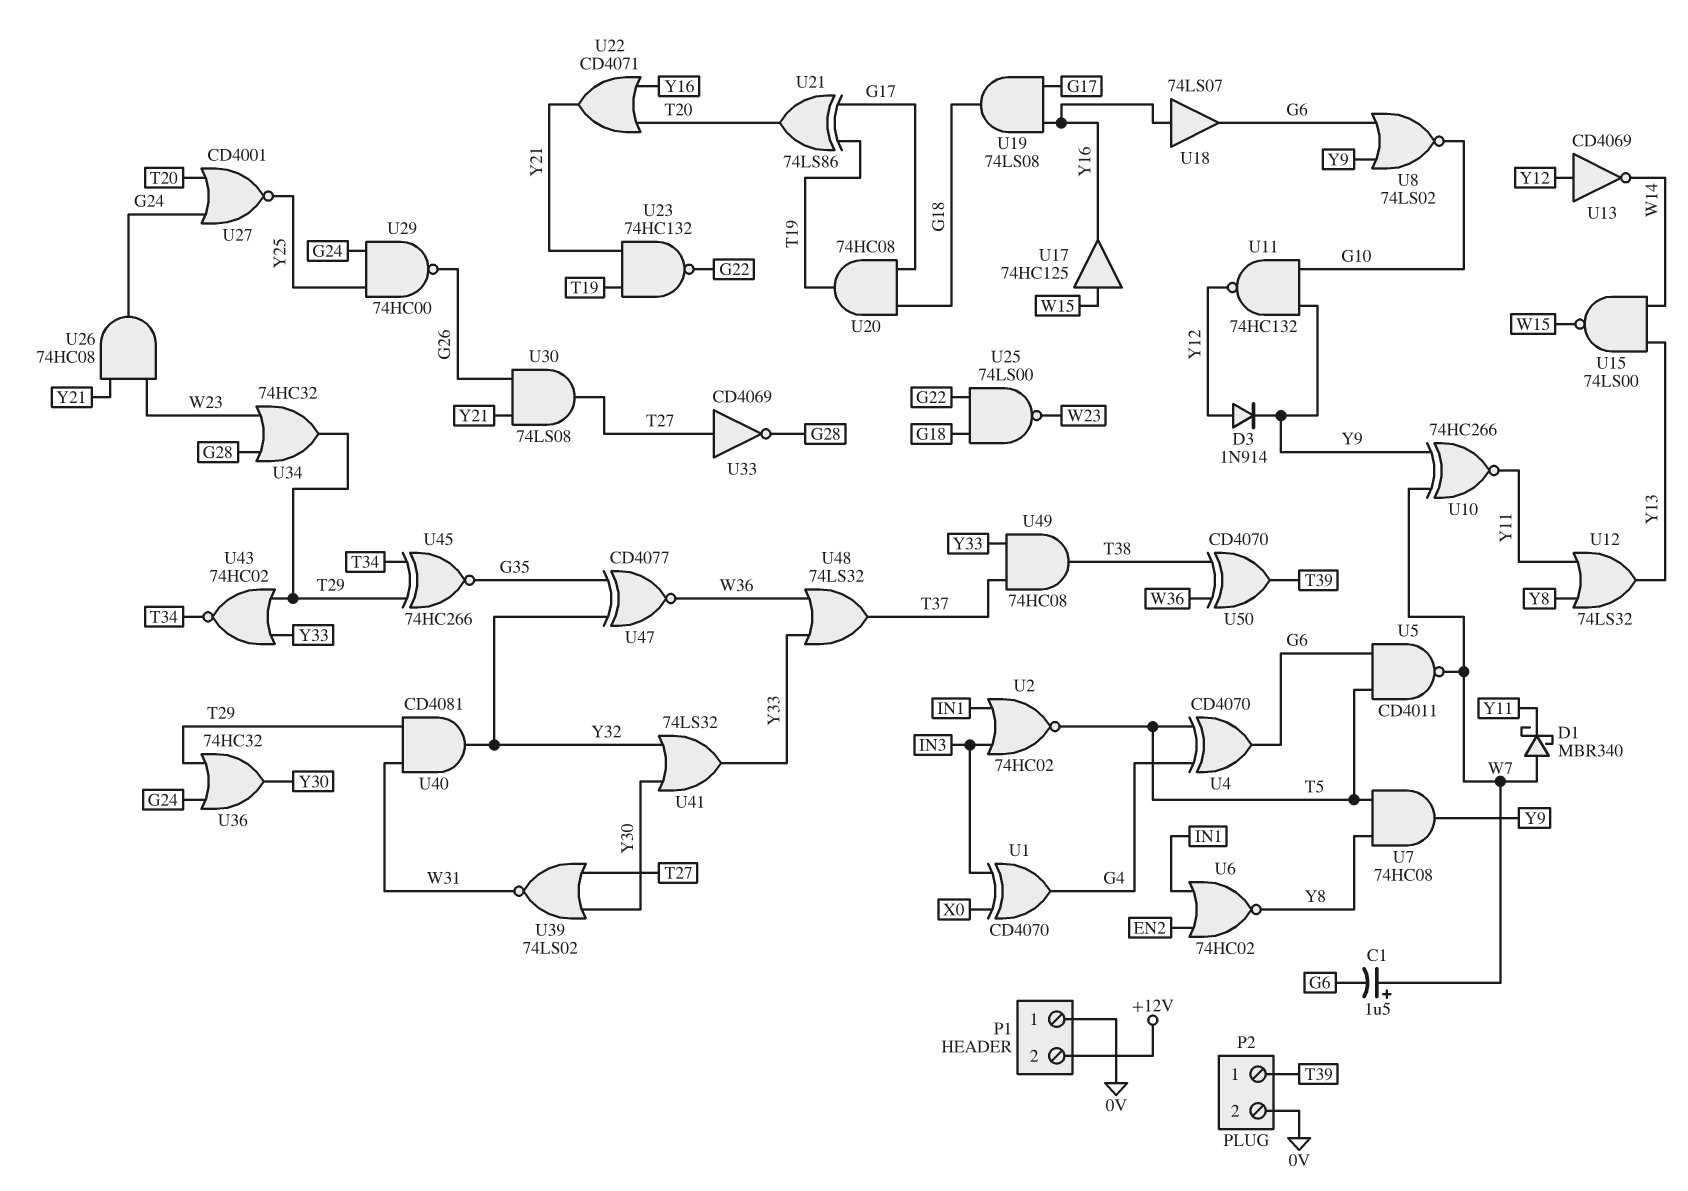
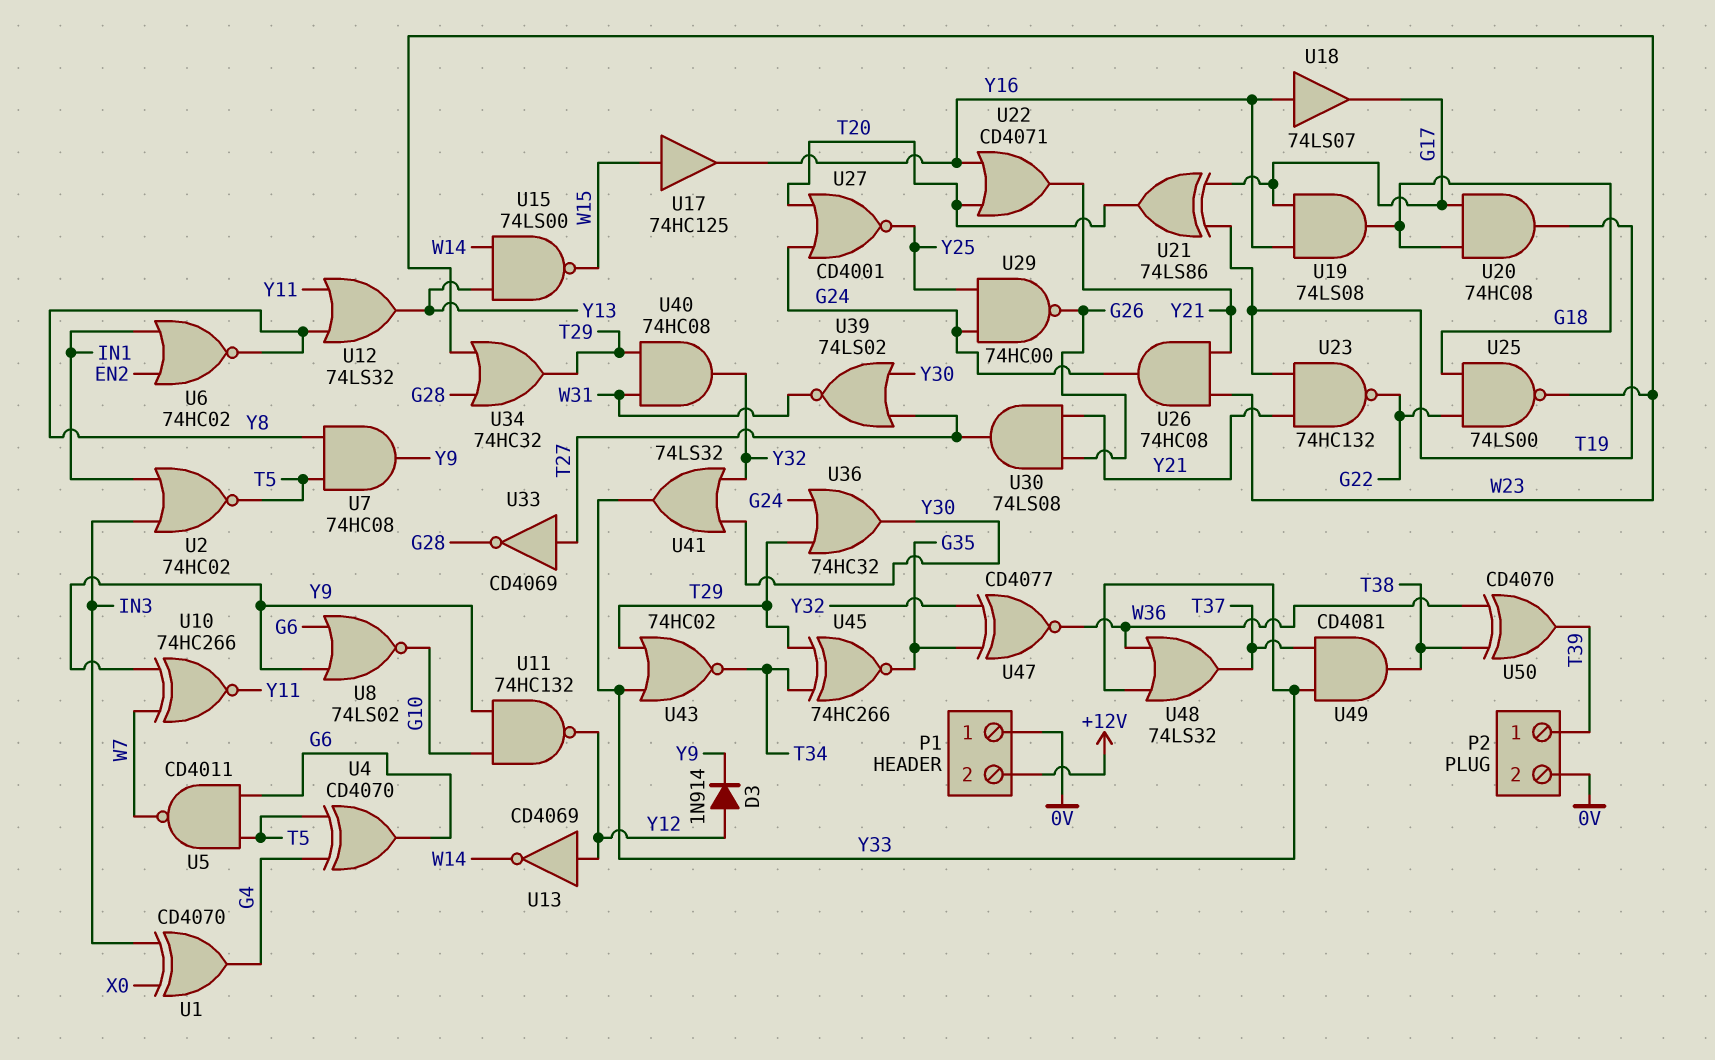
C1: 1.5uF (plus W7, minus G6) -> none
D1: schottky MBR340 (A W7, K Y11) -> none
U18: buffer 74LS07 (in Y16, out G6) -> buffer 74LS07 (in Y16, out G17)
U40: AND CD4081 (in T29, in W31, out Y32) -> AND 74HC08 (in T29, in W31, out Y32)
U49: AND 74HC08 (in T37, in Y33, out T38) -> AND CD4081 (in T37, in Y33, out T38)

